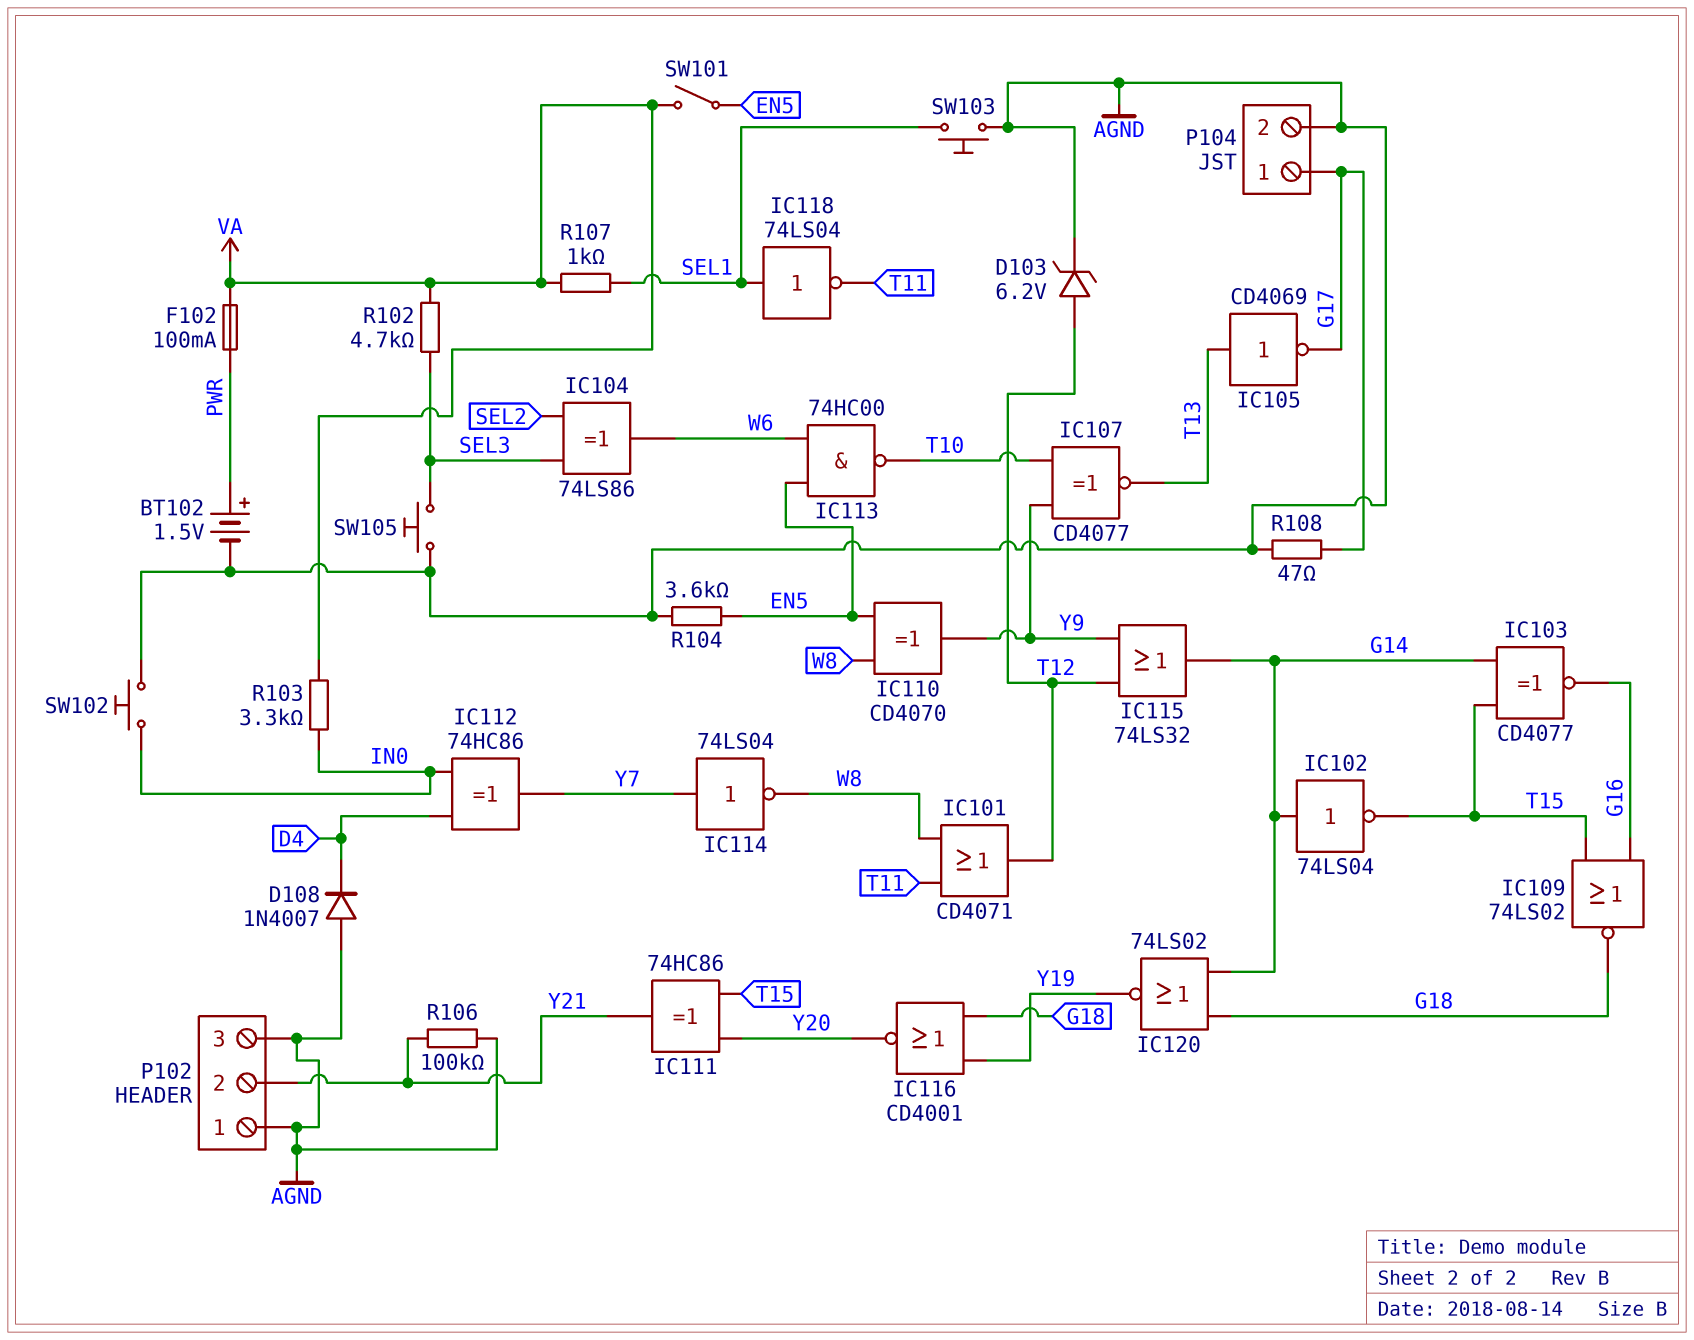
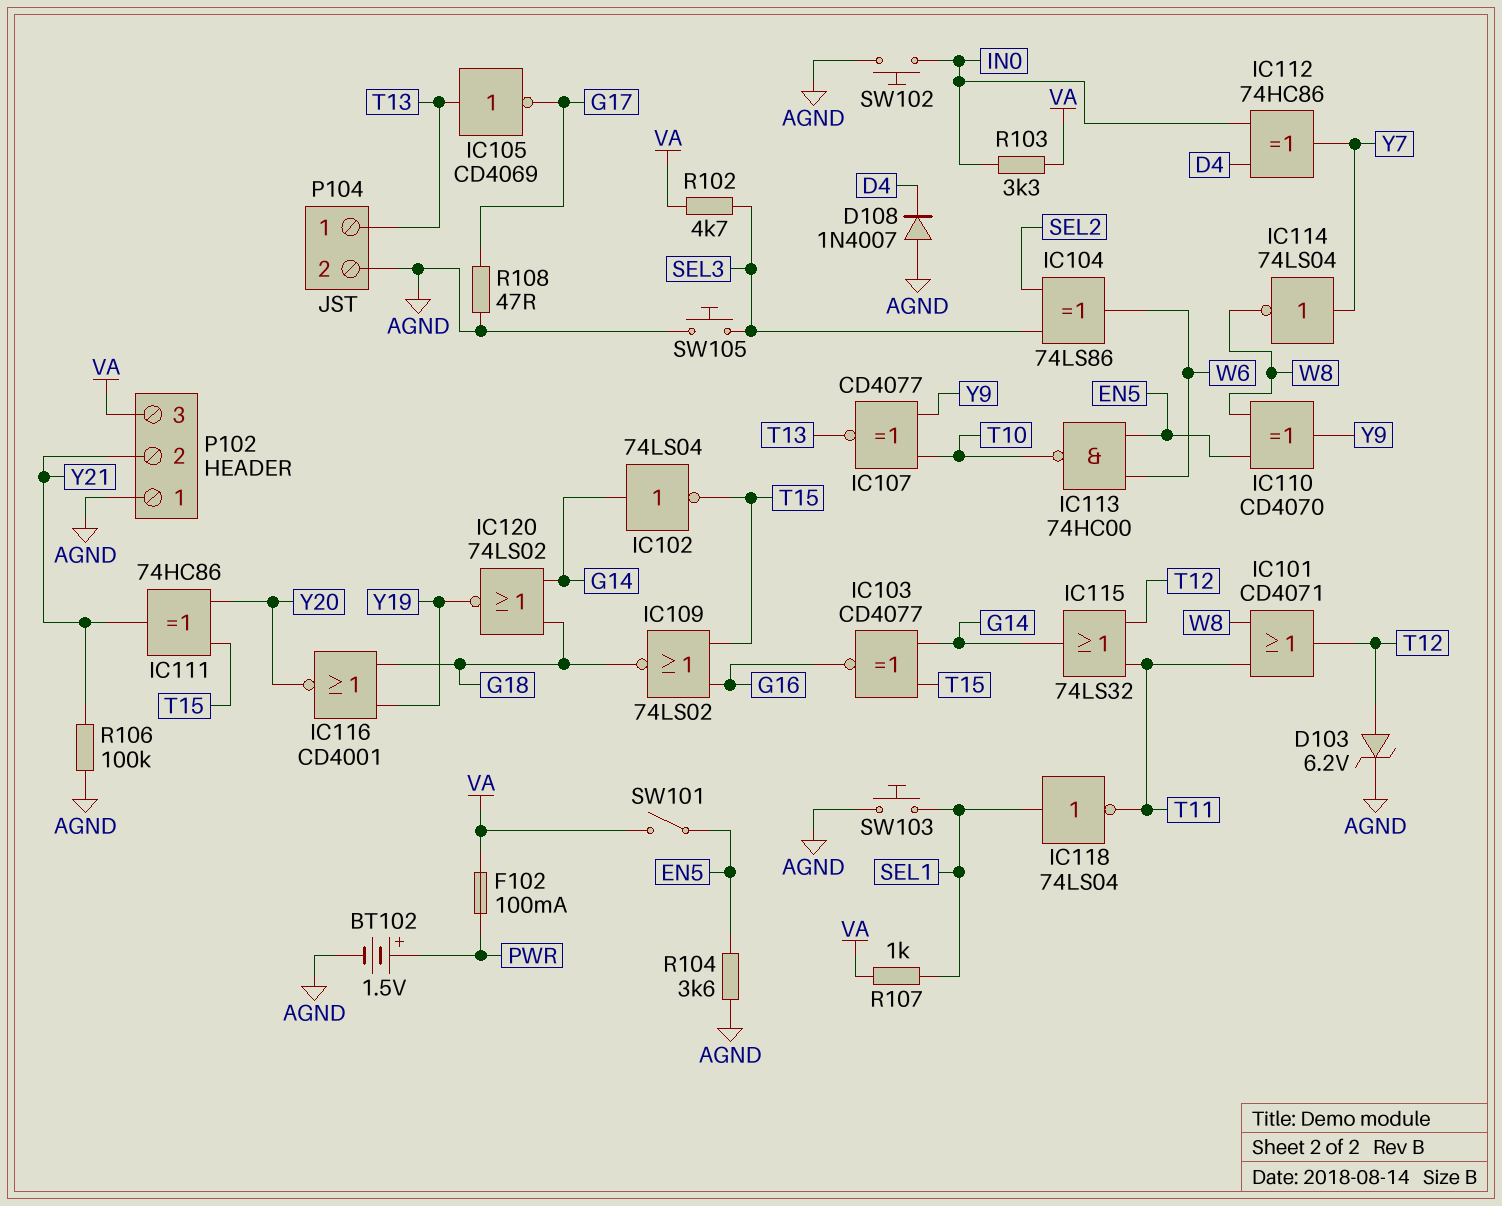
IC115: OR 74LS32 (in T12, in Y9, out G14) -> OR 74LS32 (in T11, in T12, out G14)
P102 pin 3: AGND -> VA
P104 pin 1: G17 -> T13

